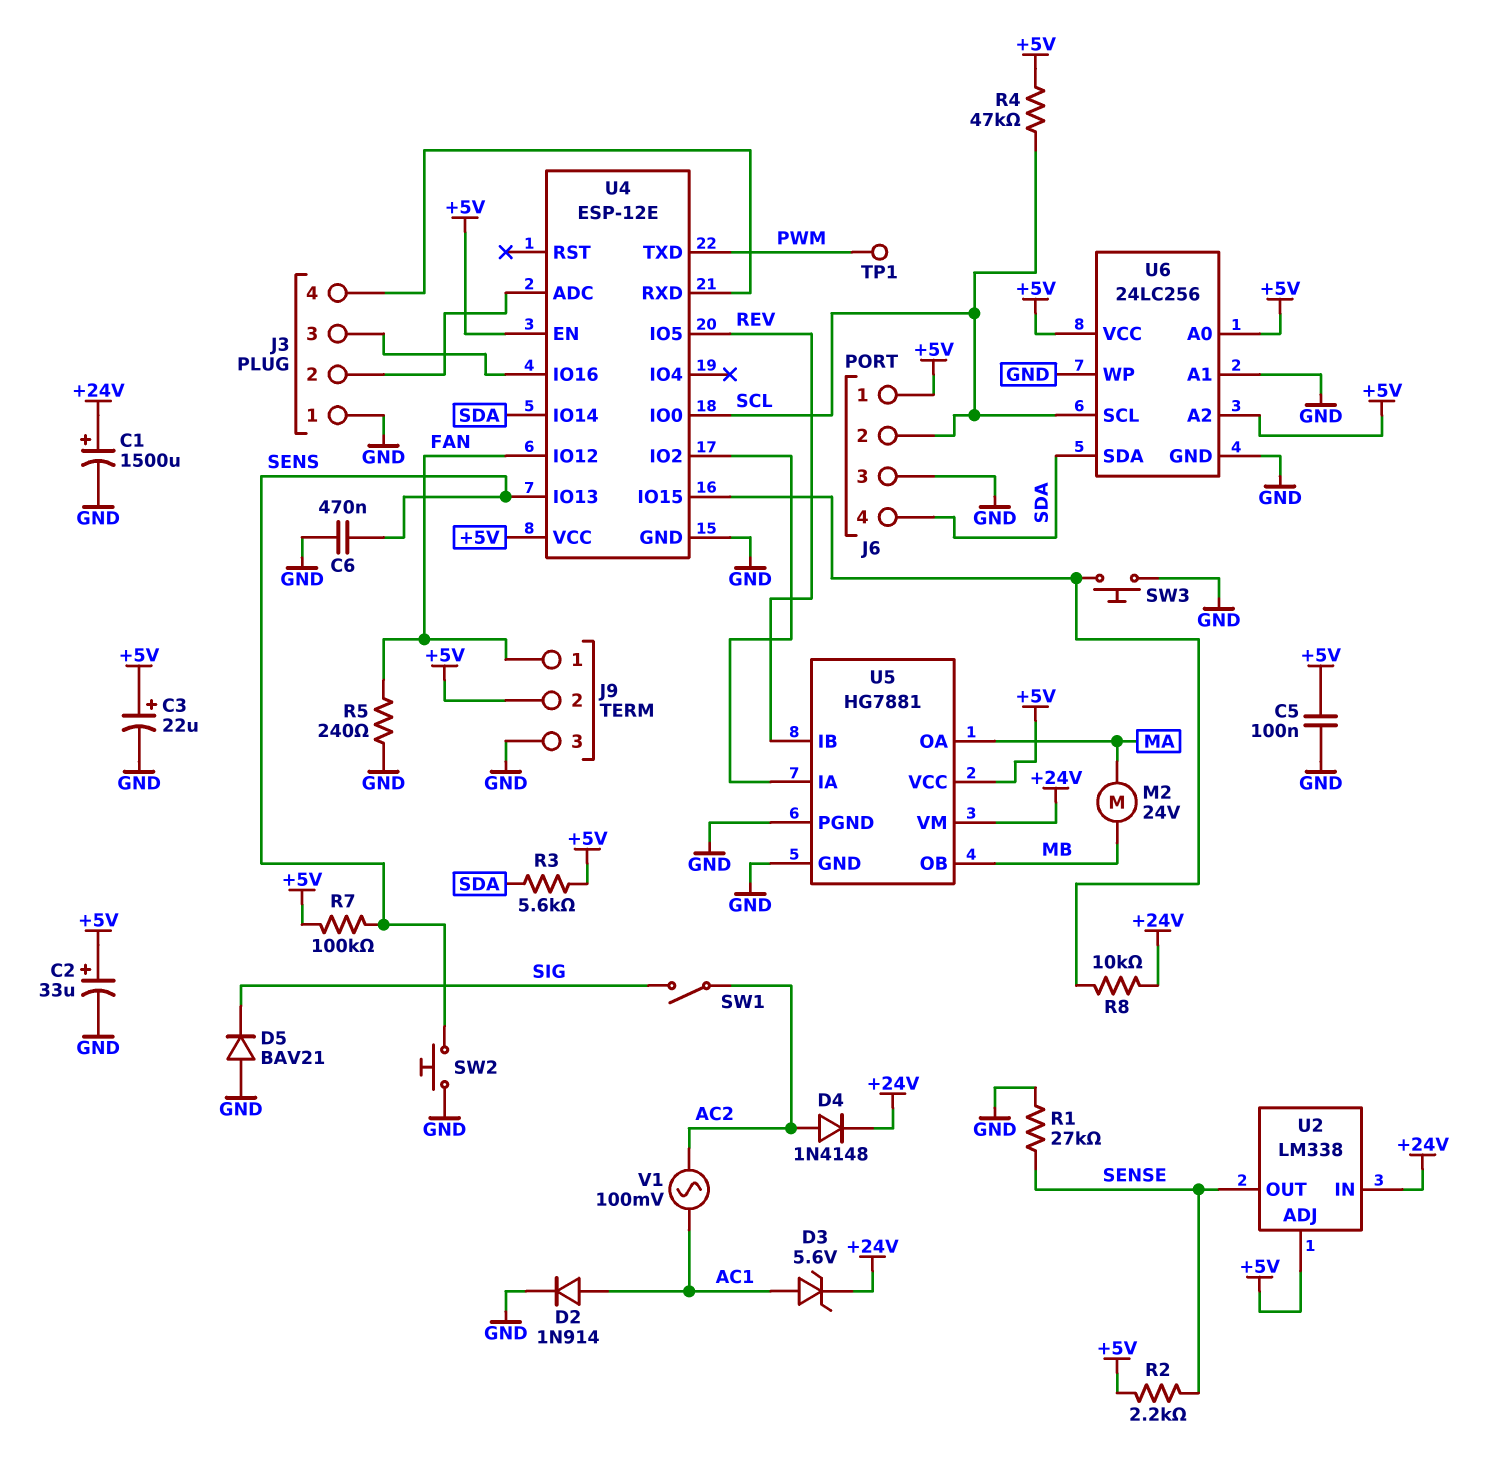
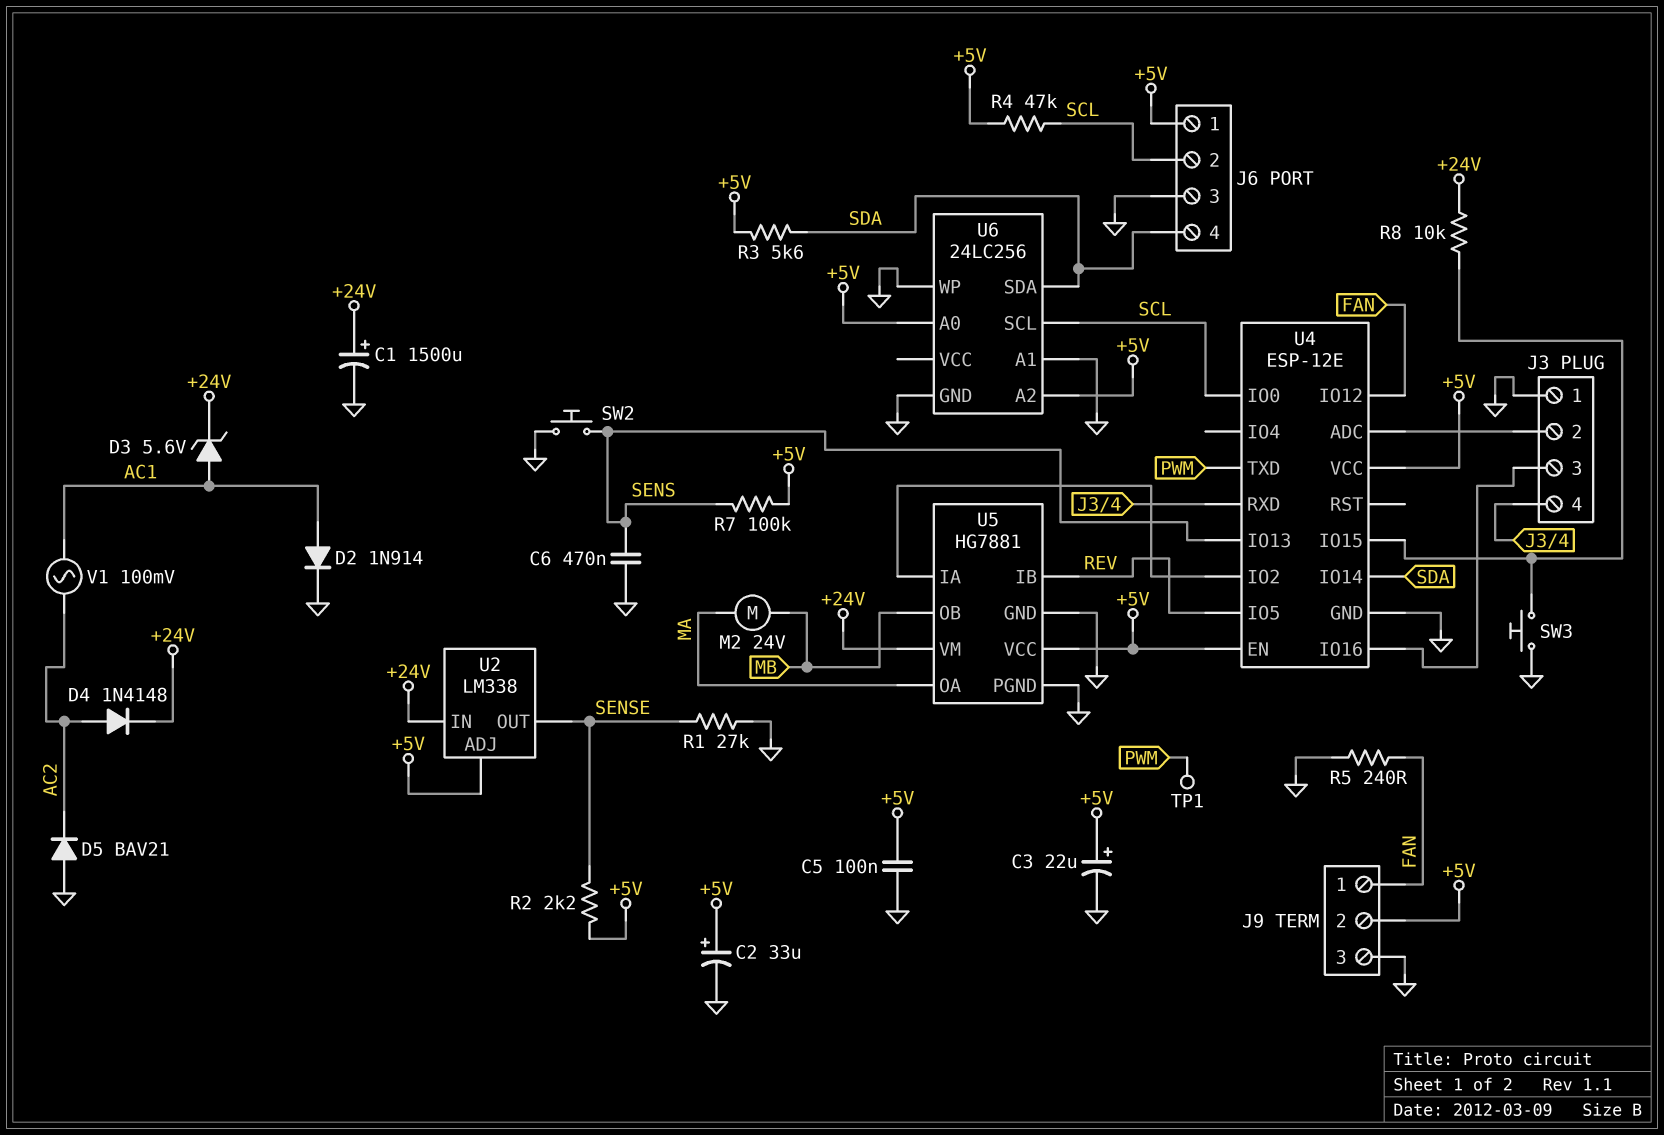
D5: diode BAV21 (A GND, K SIG) -> diode BAV21 (A GND, K AC2)
SW1: switch (AC2, SIG) -> none
U6 pin VCC: +5V -> none

